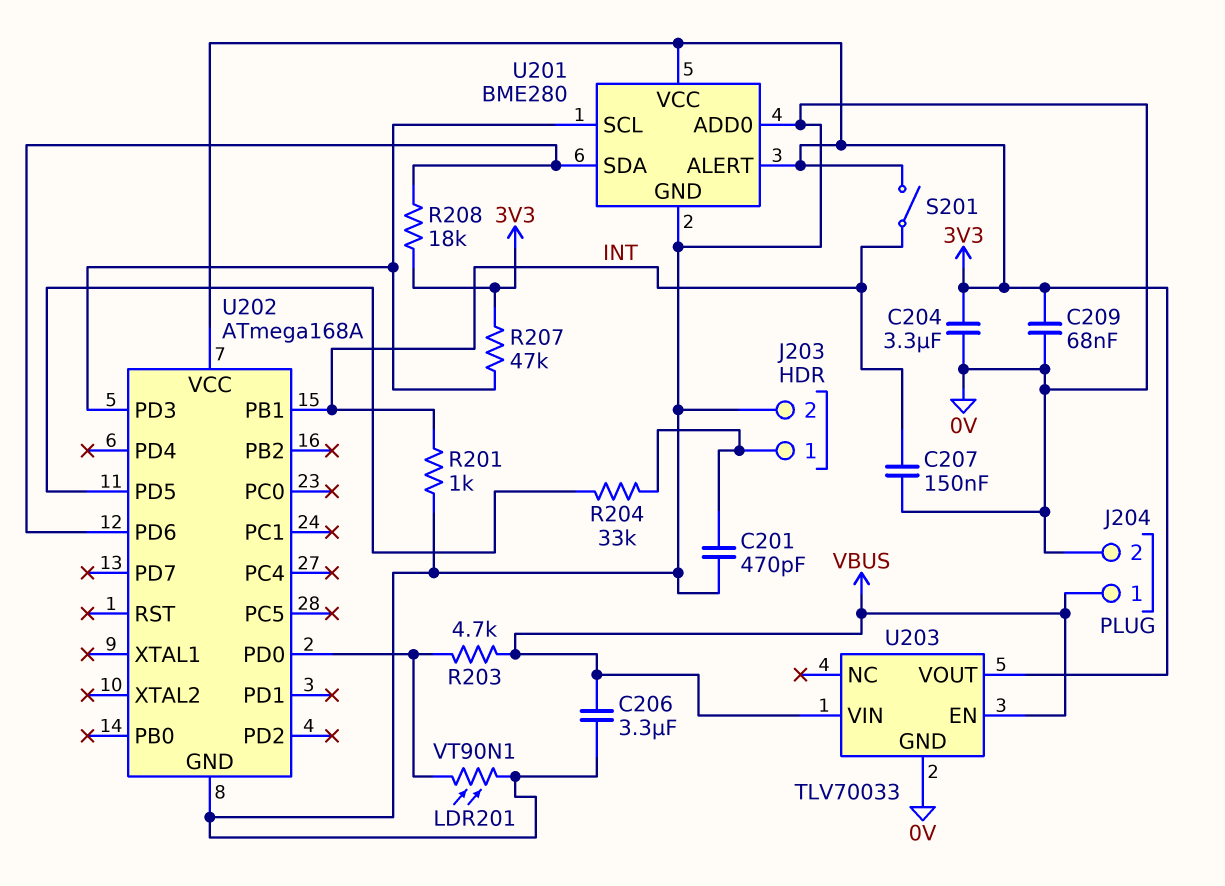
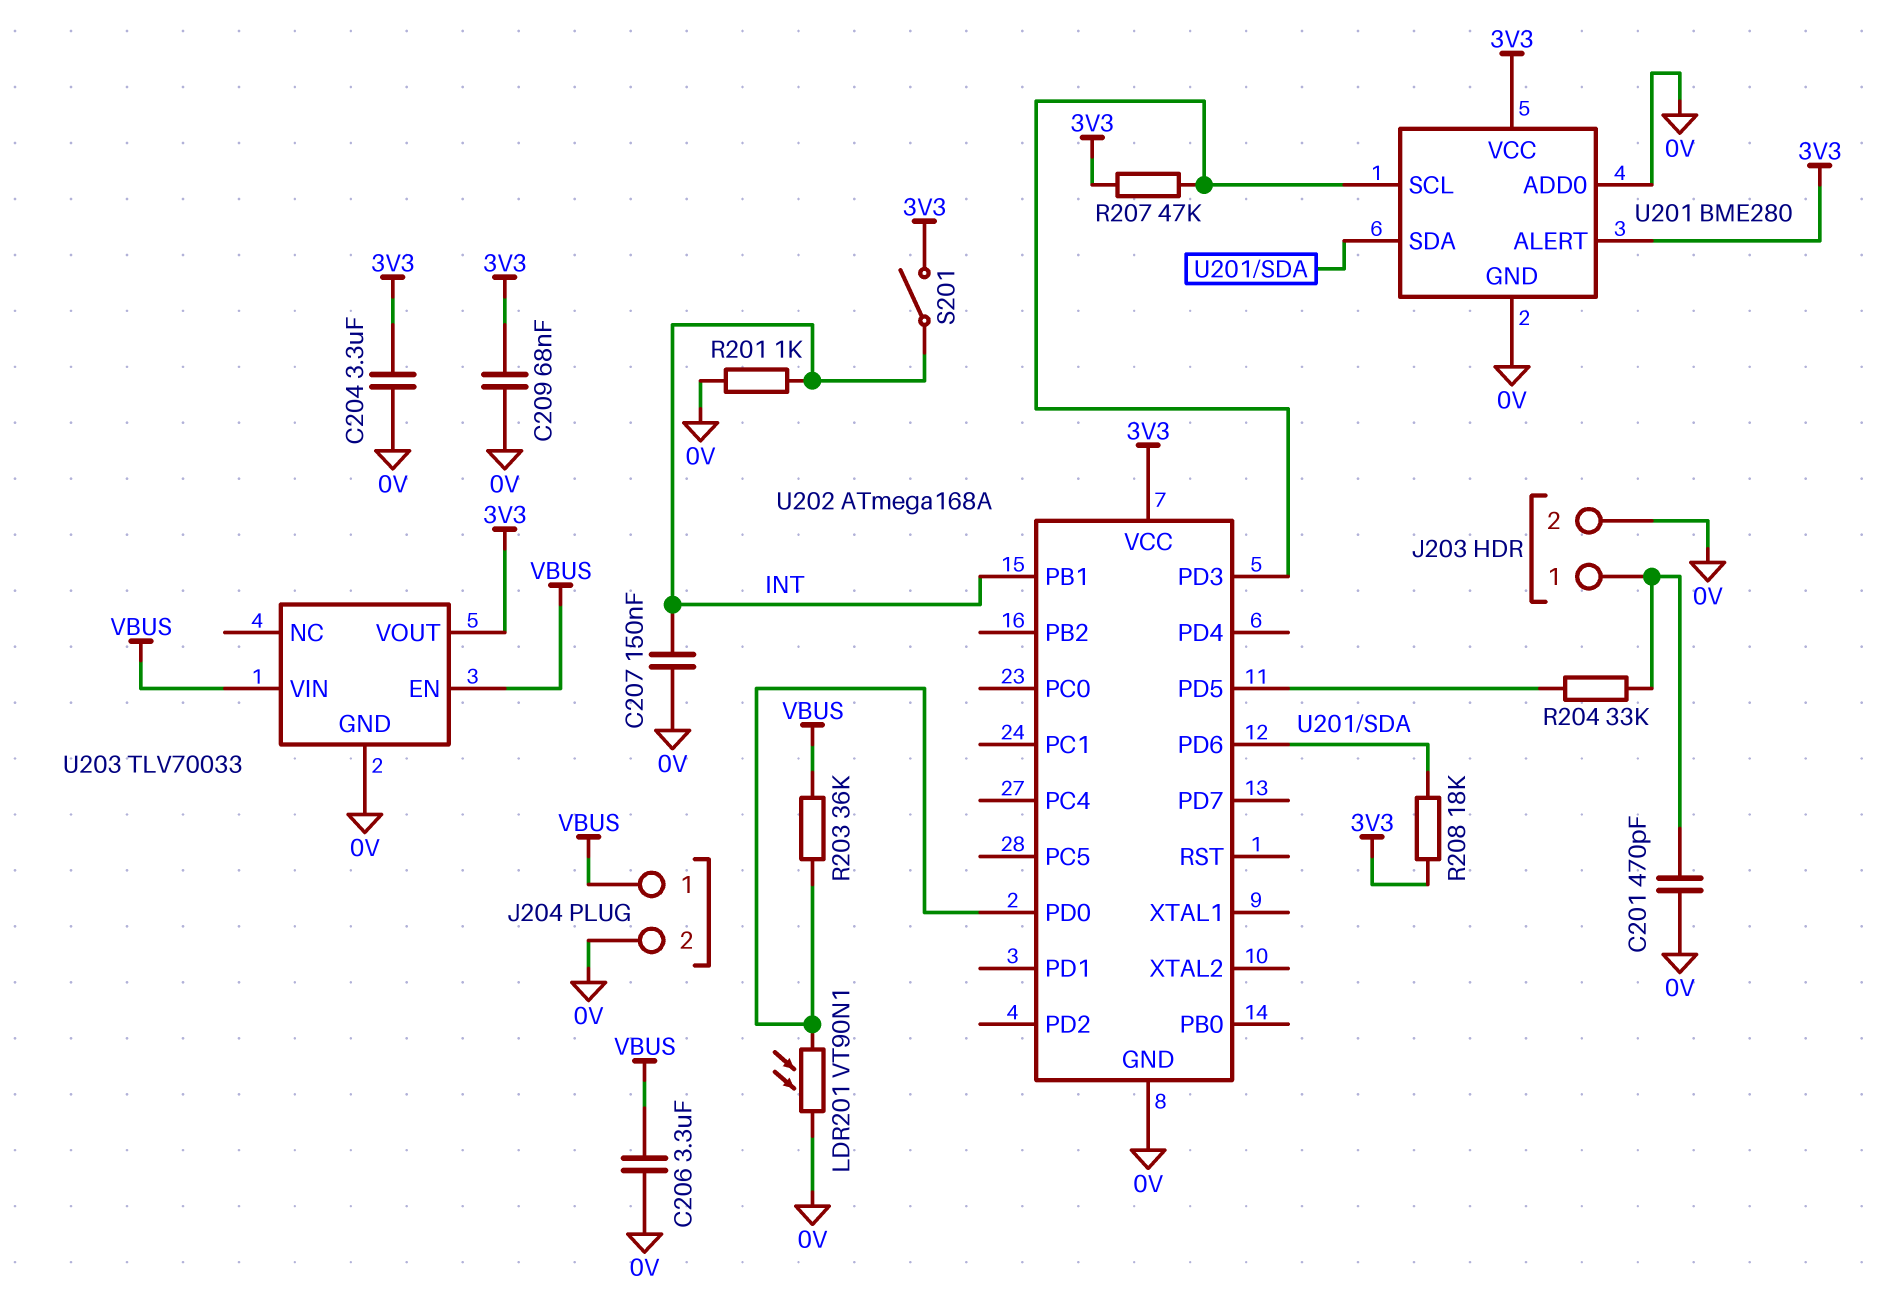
R203: 4.7k (U202/PD0, VBUS) -> 36k (U202/PD0, VBUS)

